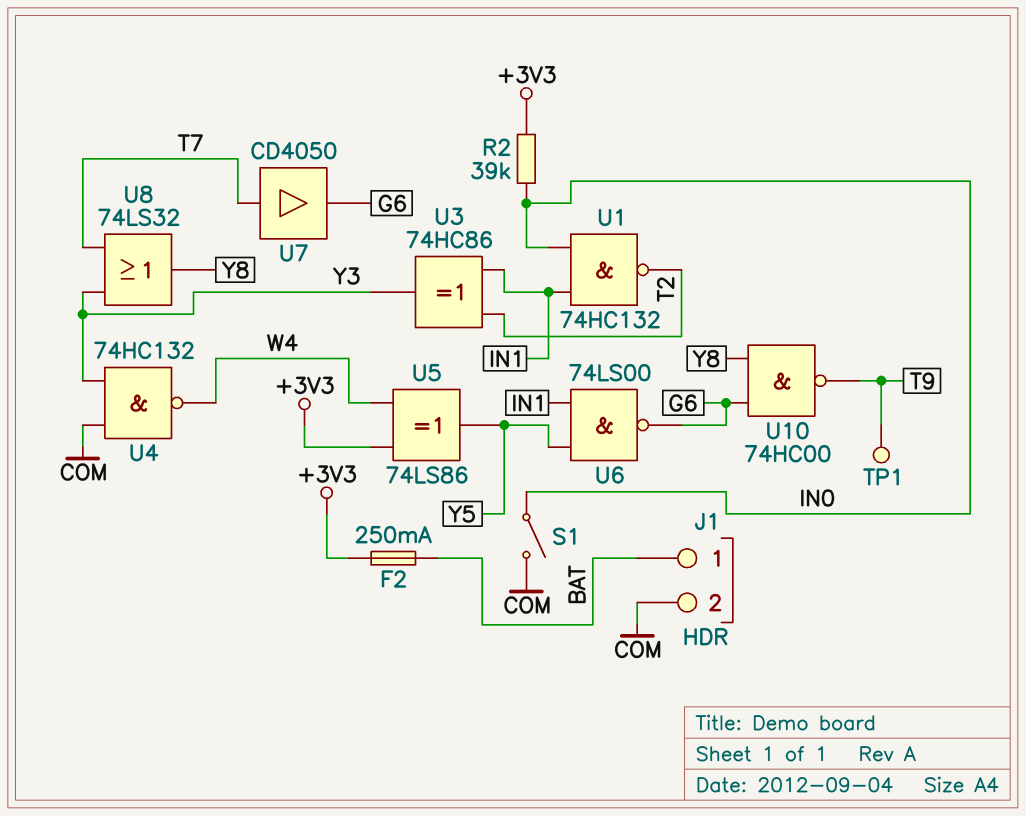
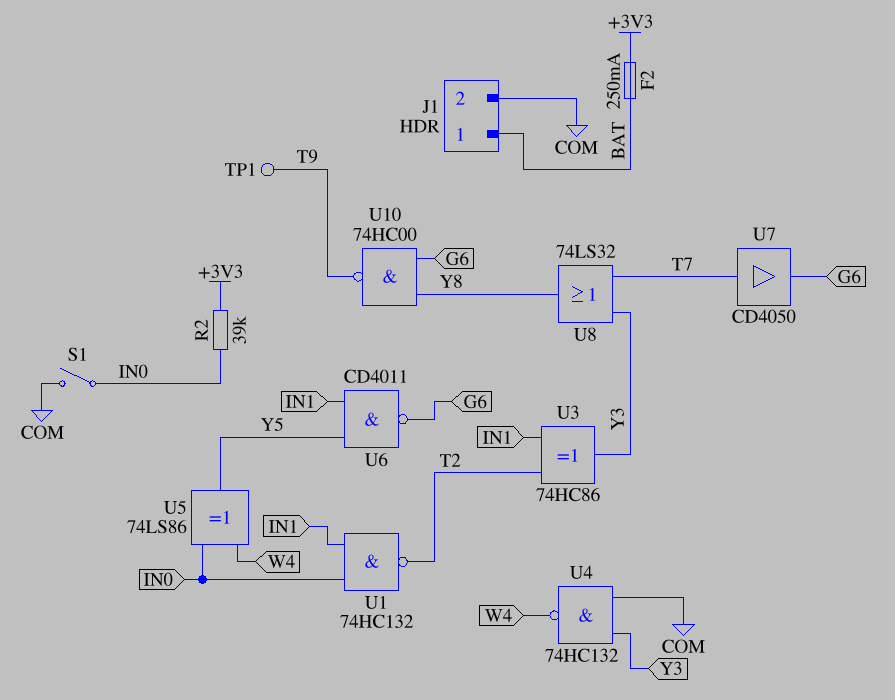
U5: XOR 74LS86 (in +3V3, in W4, out Y5) -> XOR 74LS86 (in IN0, in W4, out Y5)
U6: NAND 74LS00 (in IN1, in Y5, out G6) -> NAND CD4011 (in IN1, in Y5, out G6)

